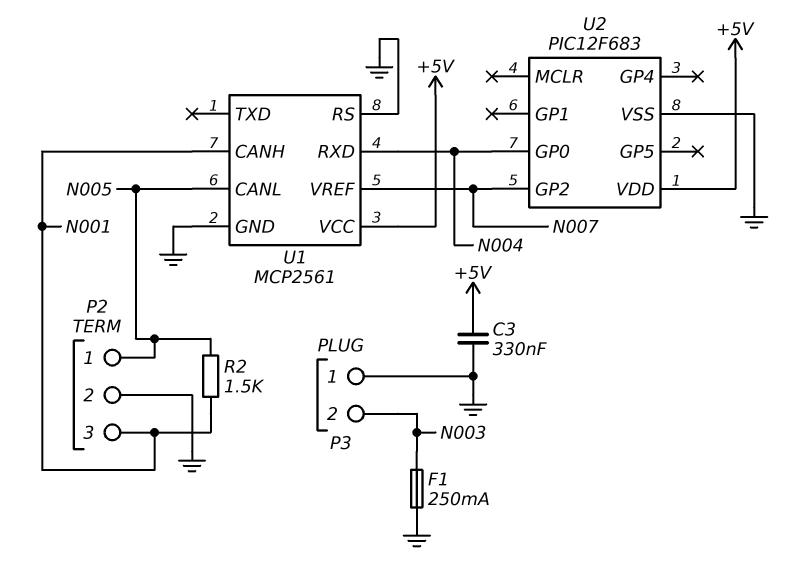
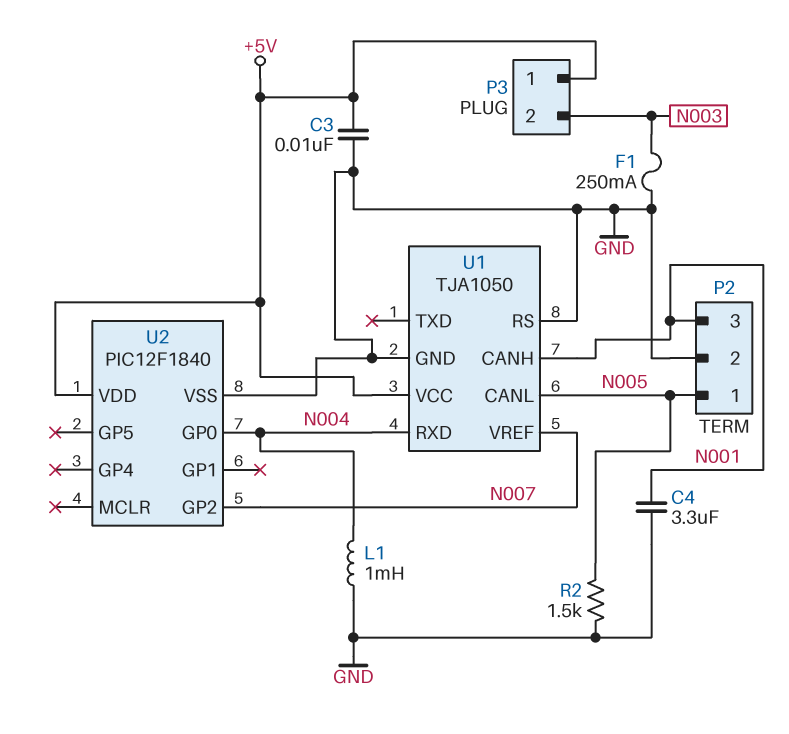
C3: 330nF (+5V, GND) -> 10nF (+5V, GND)
C4: none -> 3.3uF (GND, N001)
L1: none -> 1mH (GND, N004)
P3 pin 1: GND -> +5V
R2: 1.5k (N001, N005) -> 1.5k (GND, N005)
U1: MCP2561 -> TJA1050
U2: PIC12F683 -> PIC12F1840

